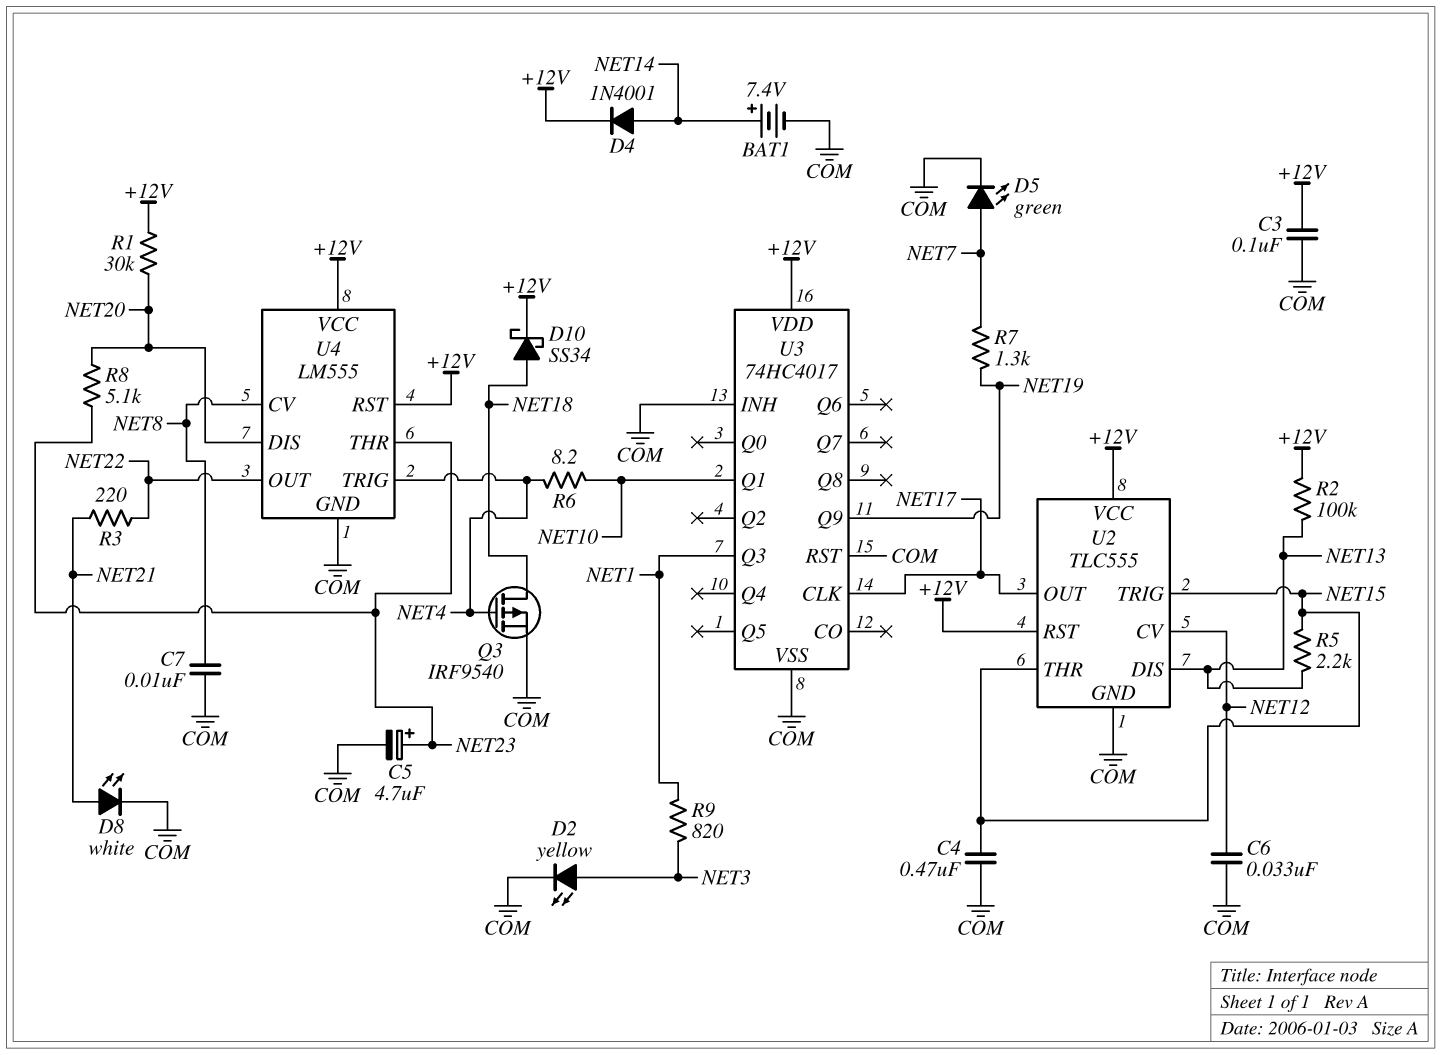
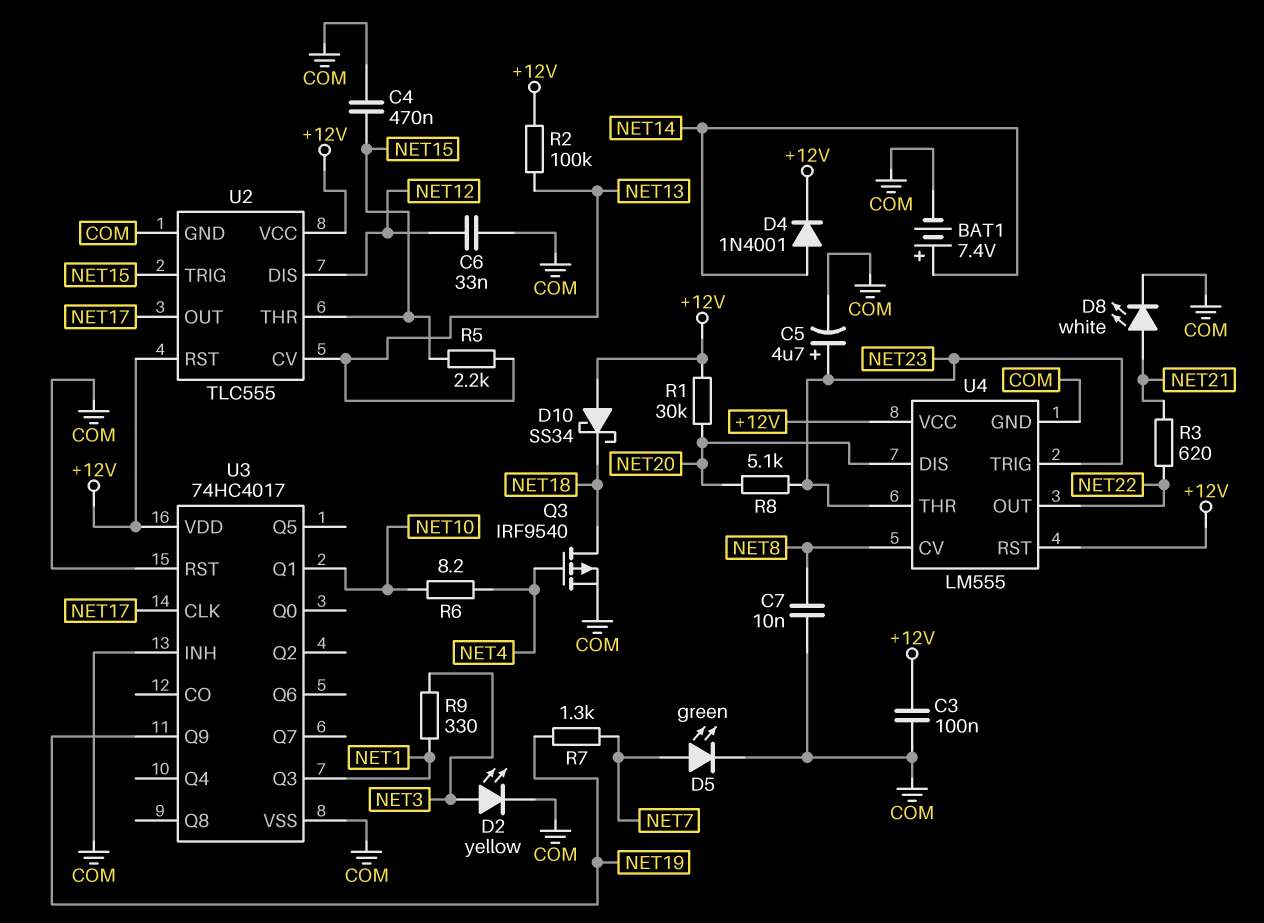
D10: schottky SS34 (A NET18, K +12V) -> schottky SS34 (A +12V, K NET18)
R3: 220 (NET21, NET22) -> 620 (NET21, NET22)
R9: 820 (NET1, NET3) -> 330 (NET1, NET3)
U2 pin CV: NET12 -> NET13
U2 pin DIS: NET13 -> NET12
U4 pin TRIG: NET4 -> NET23

